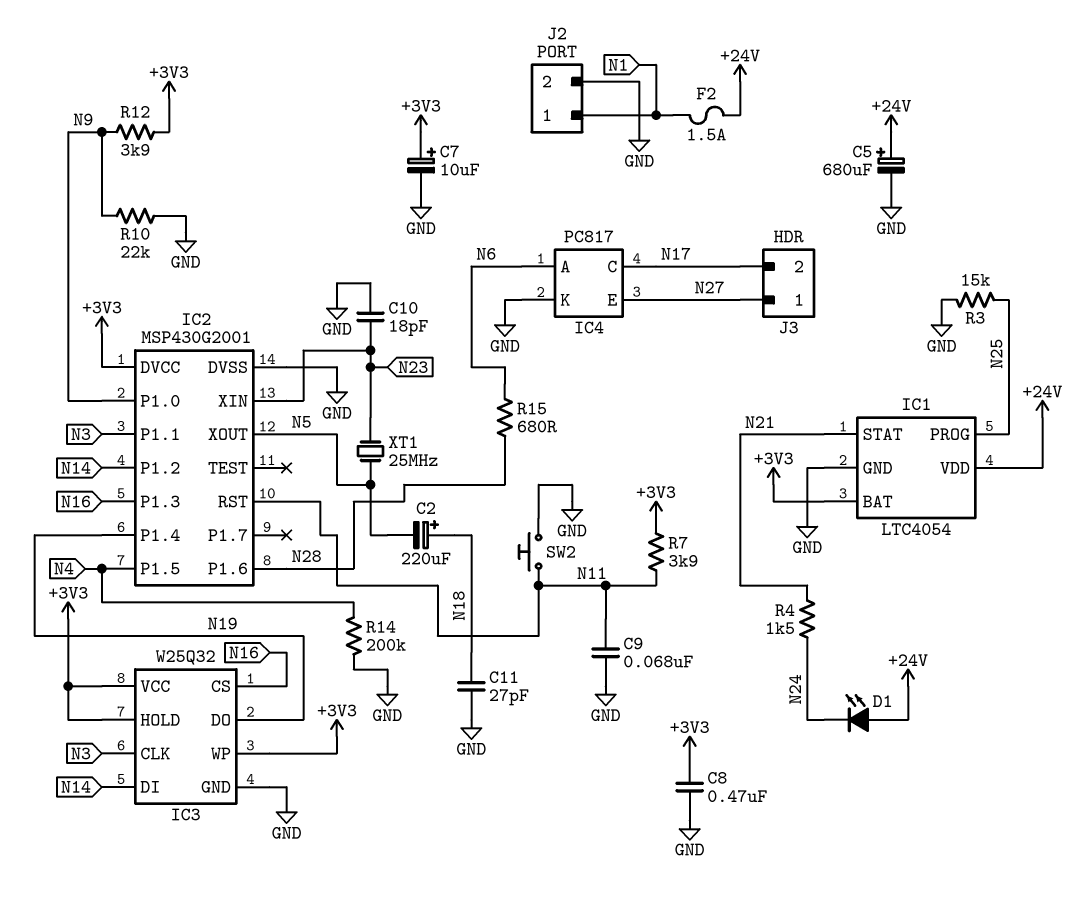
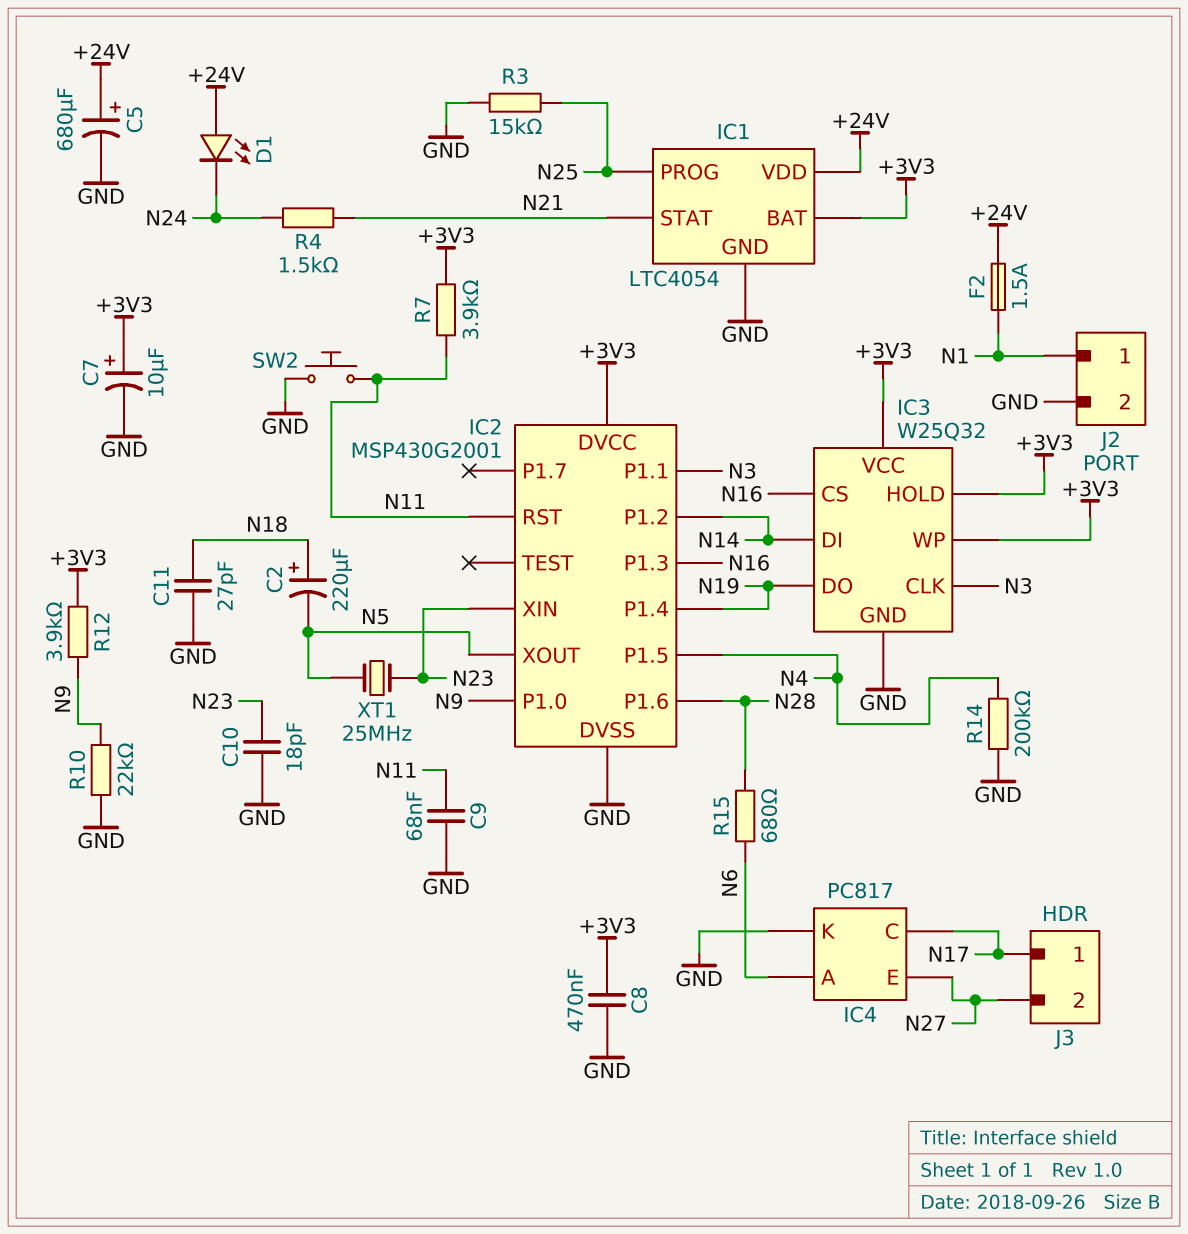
J3 pin 1: N27 -> N17
J3 pin 2: N17 -> N27

